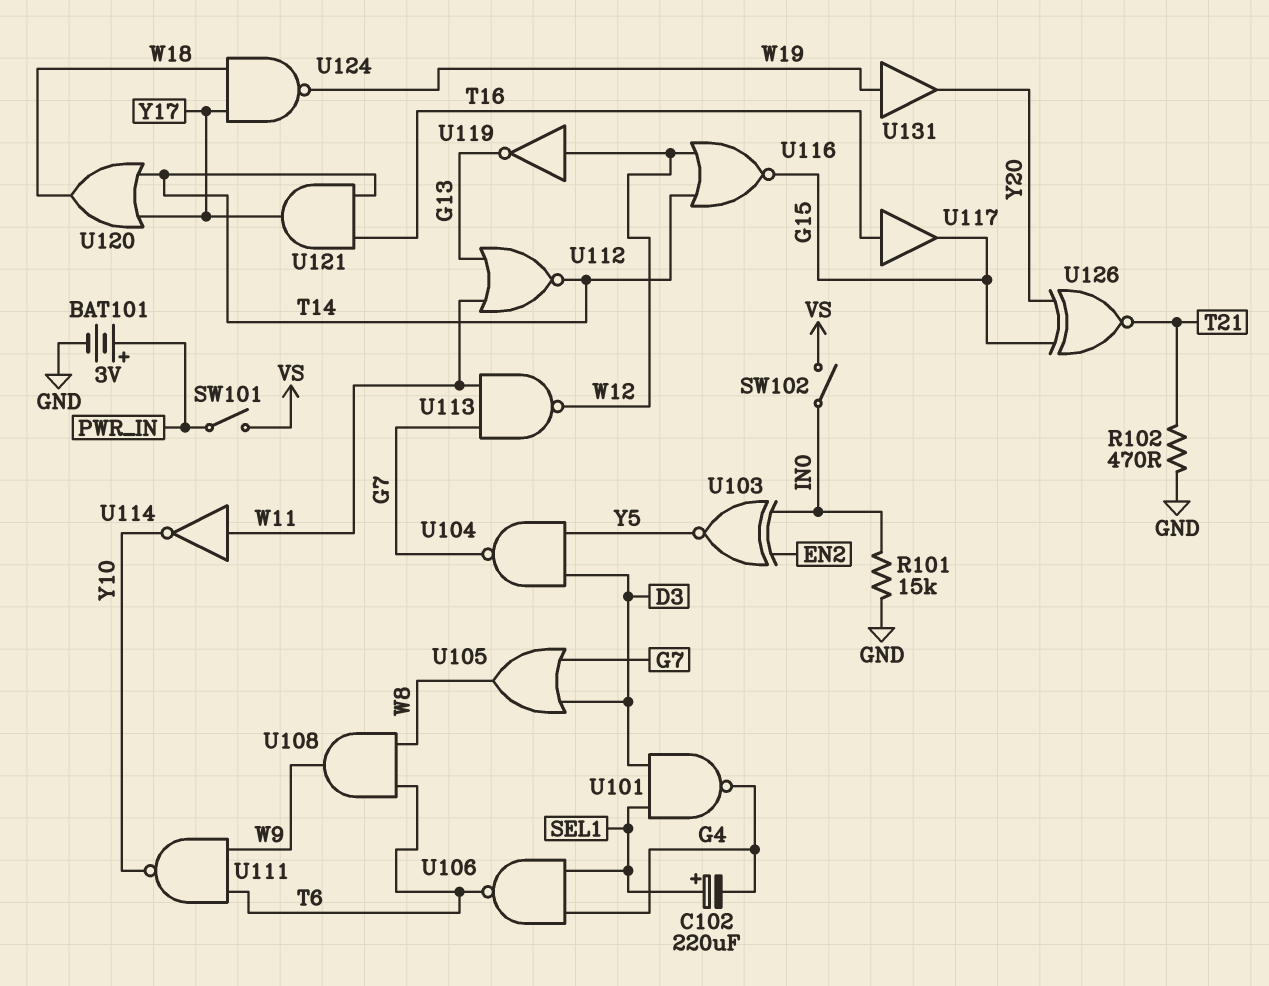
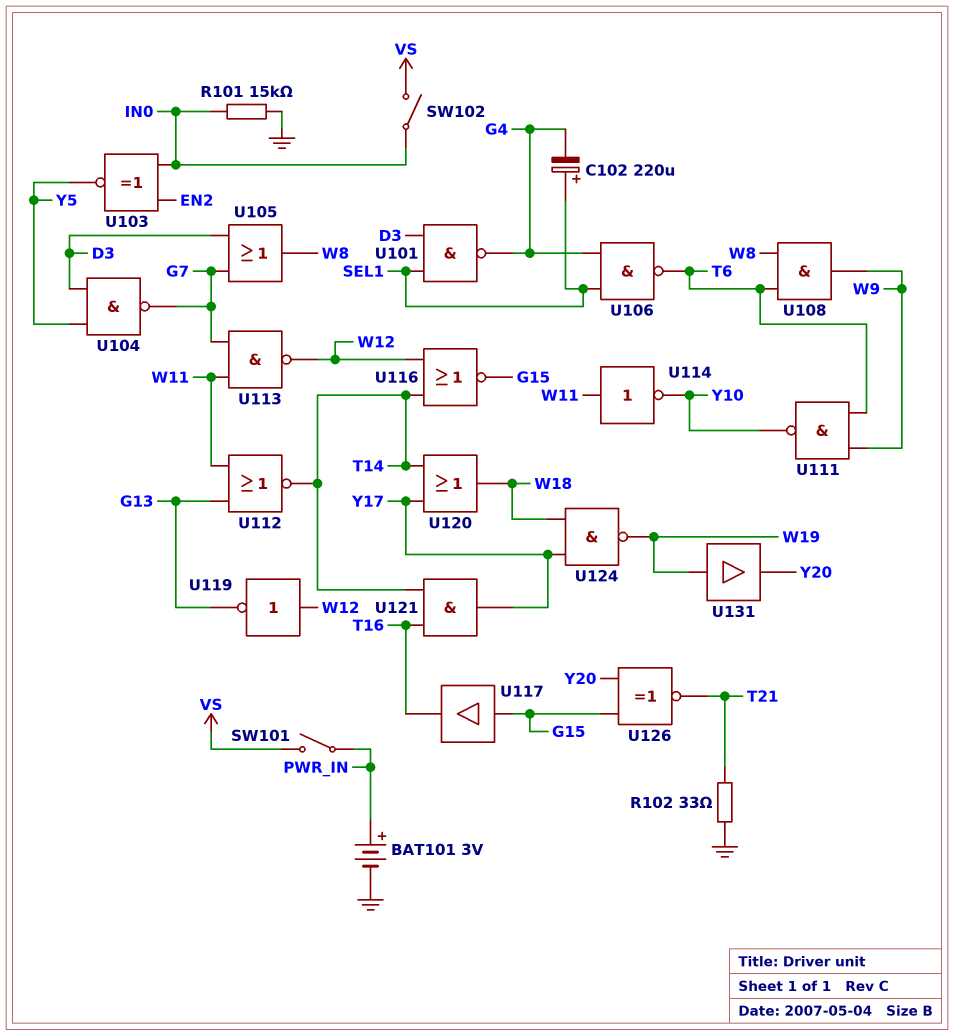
R102: 470 (GND, T21) -> 33 (GND, T21)
U117: buffer (in T16, out G15) -> buffer (in G15, out T16)

